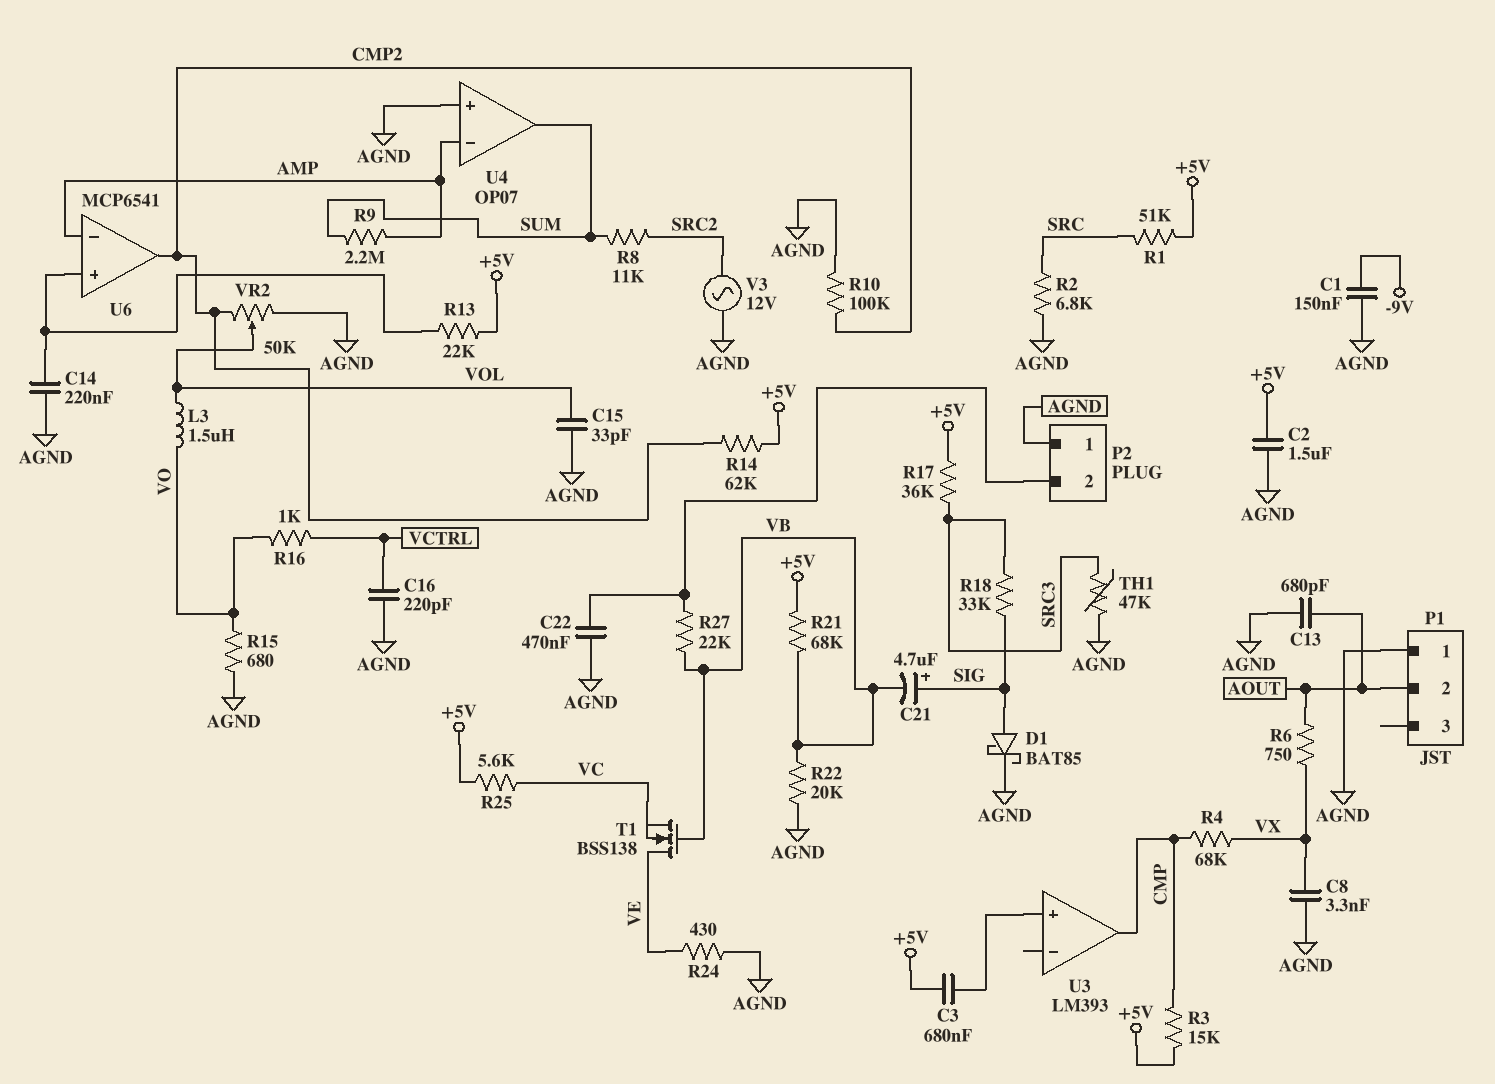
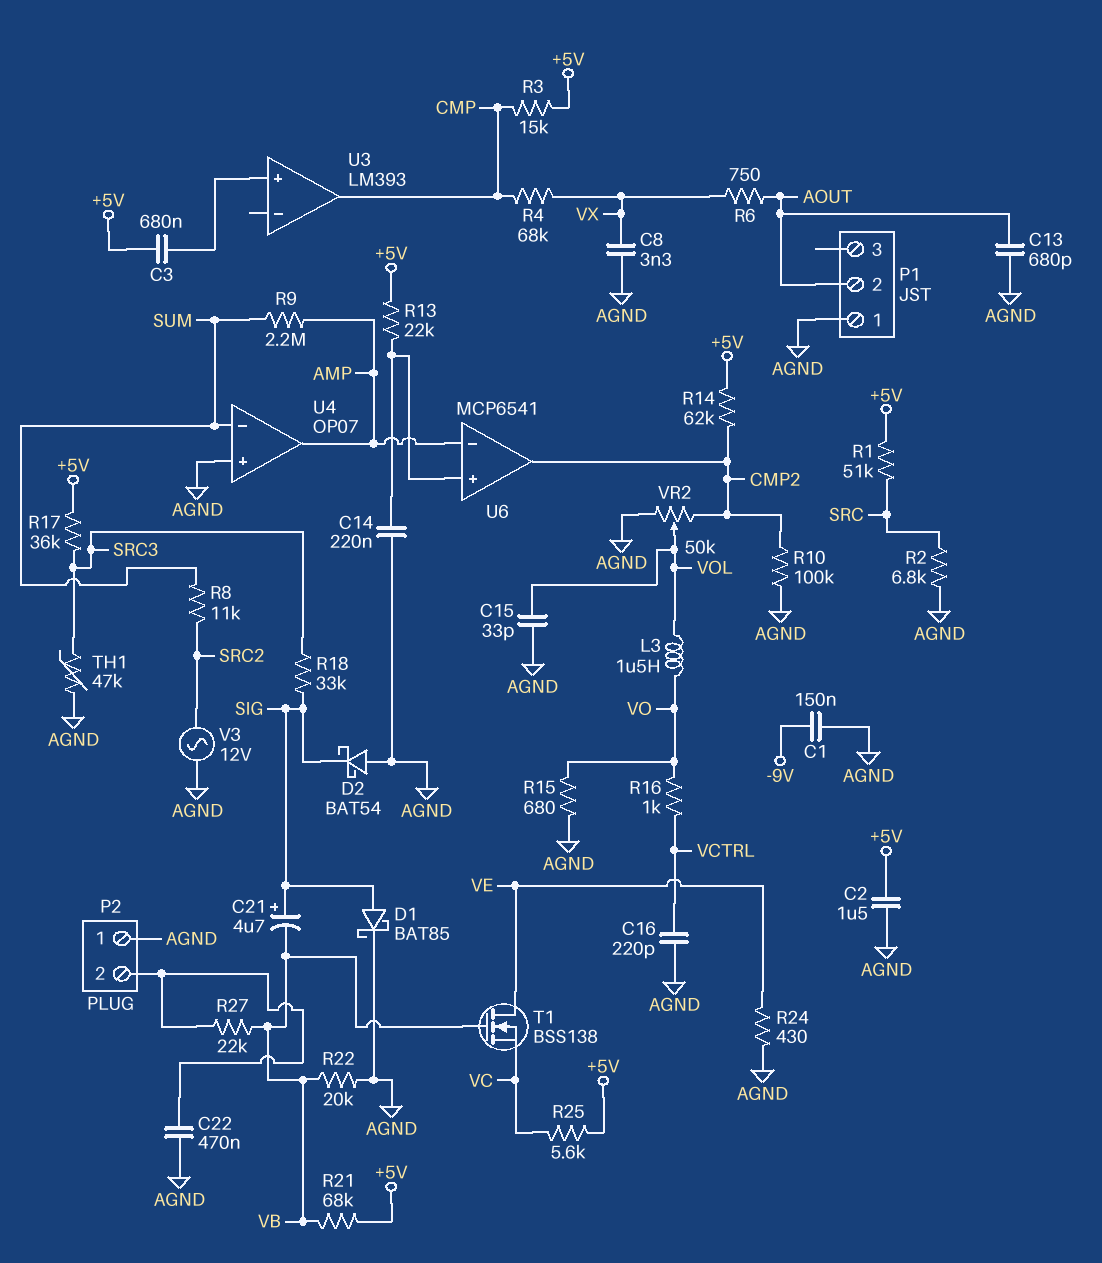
D2: none -> schottky BAT54 (A AGND, K SIG)
U4 pin in-: AMP -> SUM
U4 pin out: SUM -> AMP

